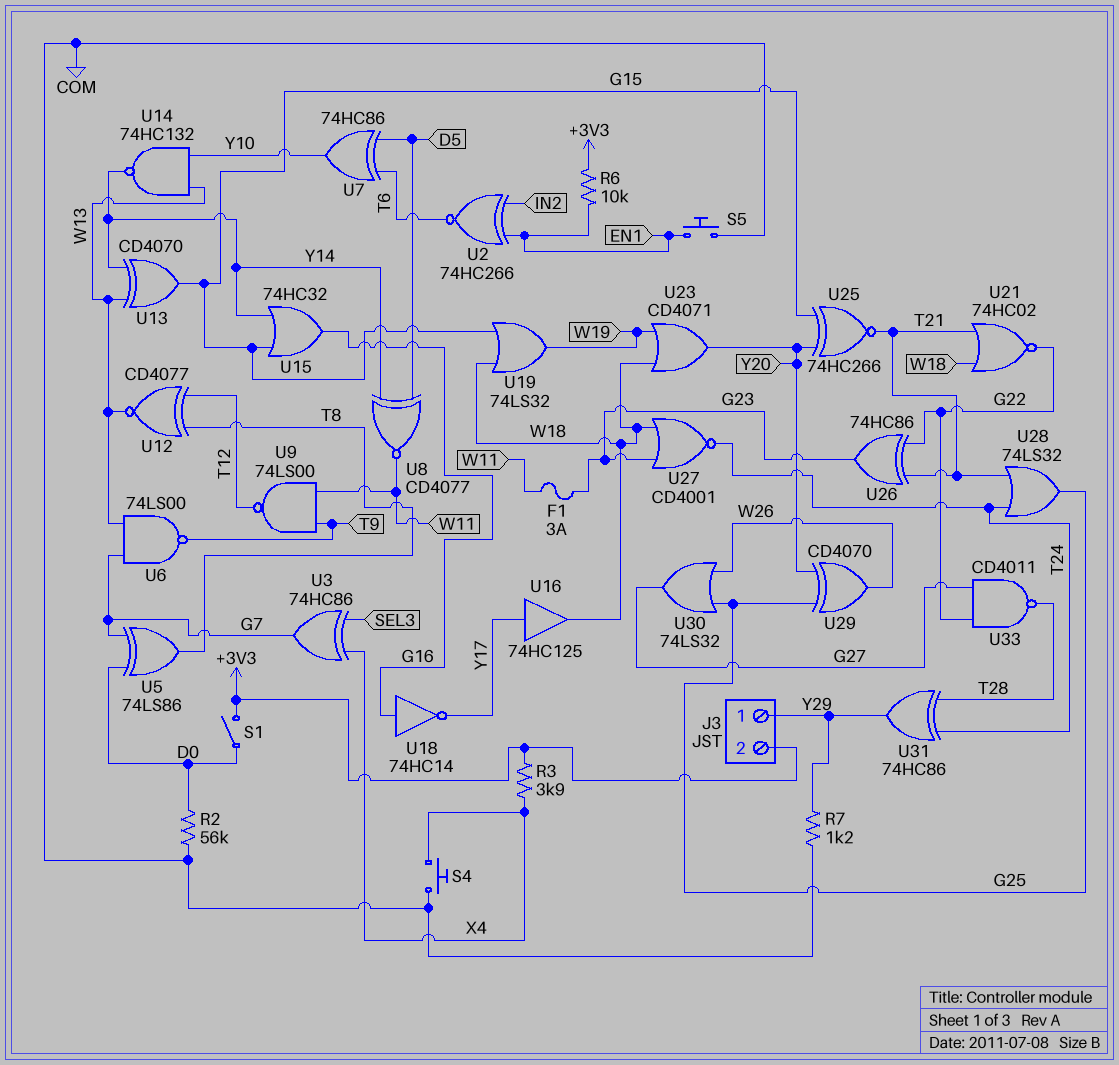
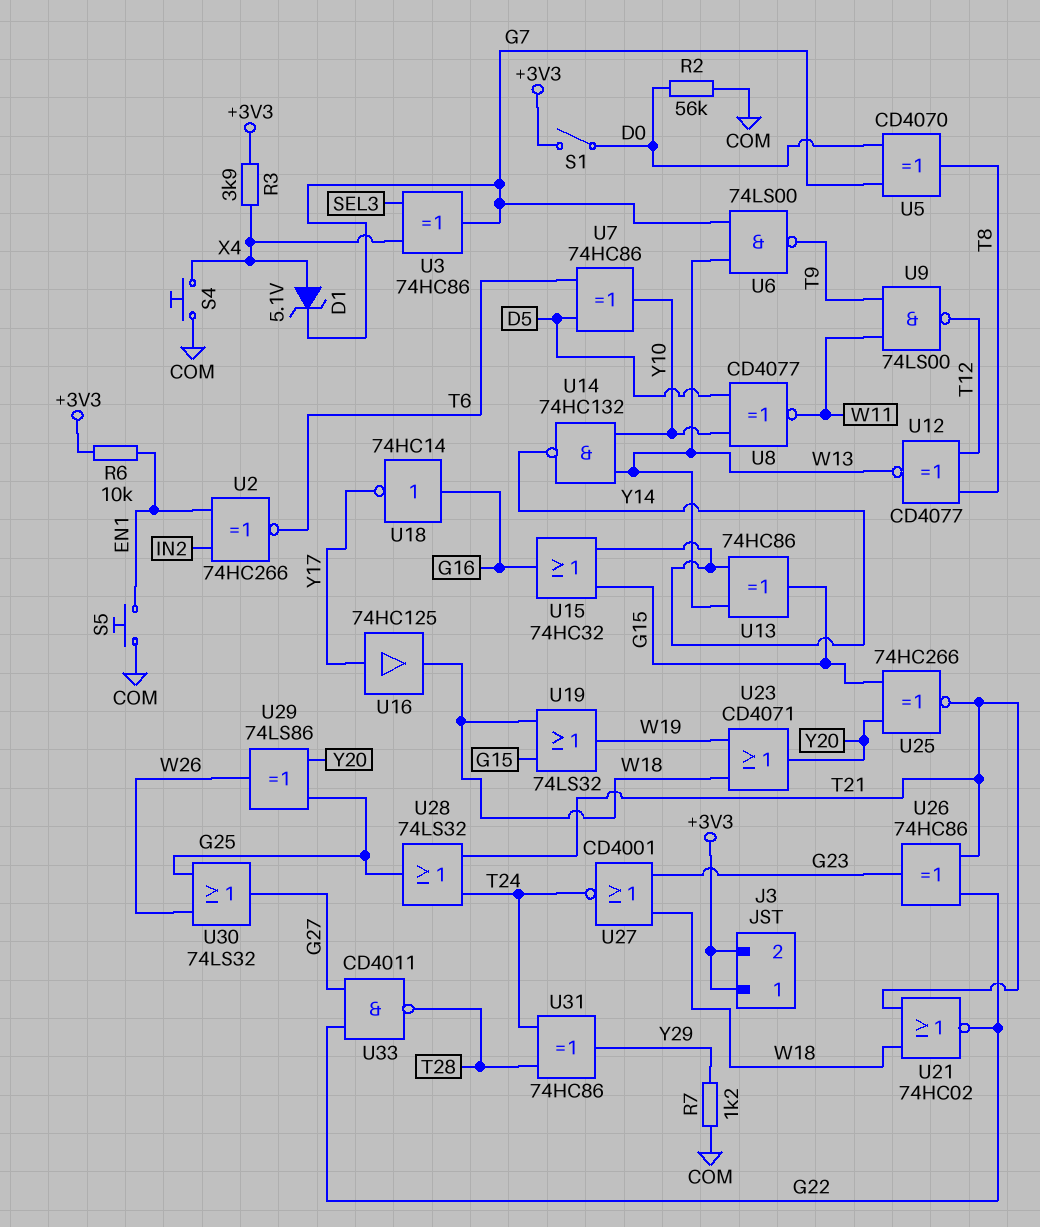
D1: none -> zener 5.1V (A X4, K G7)
F1: 3A (G23, W11) -> none
J3 pin 1: Y29 -> +3V3
U5: XOR 74LS86 (in D0, in G7, out T8) -> XOR CD4070 (in D0, in G7, out T8)
U8: XNOR CD4077 (in D5, in Y14, out W11) -> XNOR CD4077 (in D5, in Y10, out W11)
U13: XOR CD4070 (in W13, in Y14, out G15) -> XOR 74HC86 (in W13, in Y14, out G15)
U29: XOR CD4070 (in G25, in Y20, out W26) -> XOR 74LS86 (in G25, in Y20, out W26)

